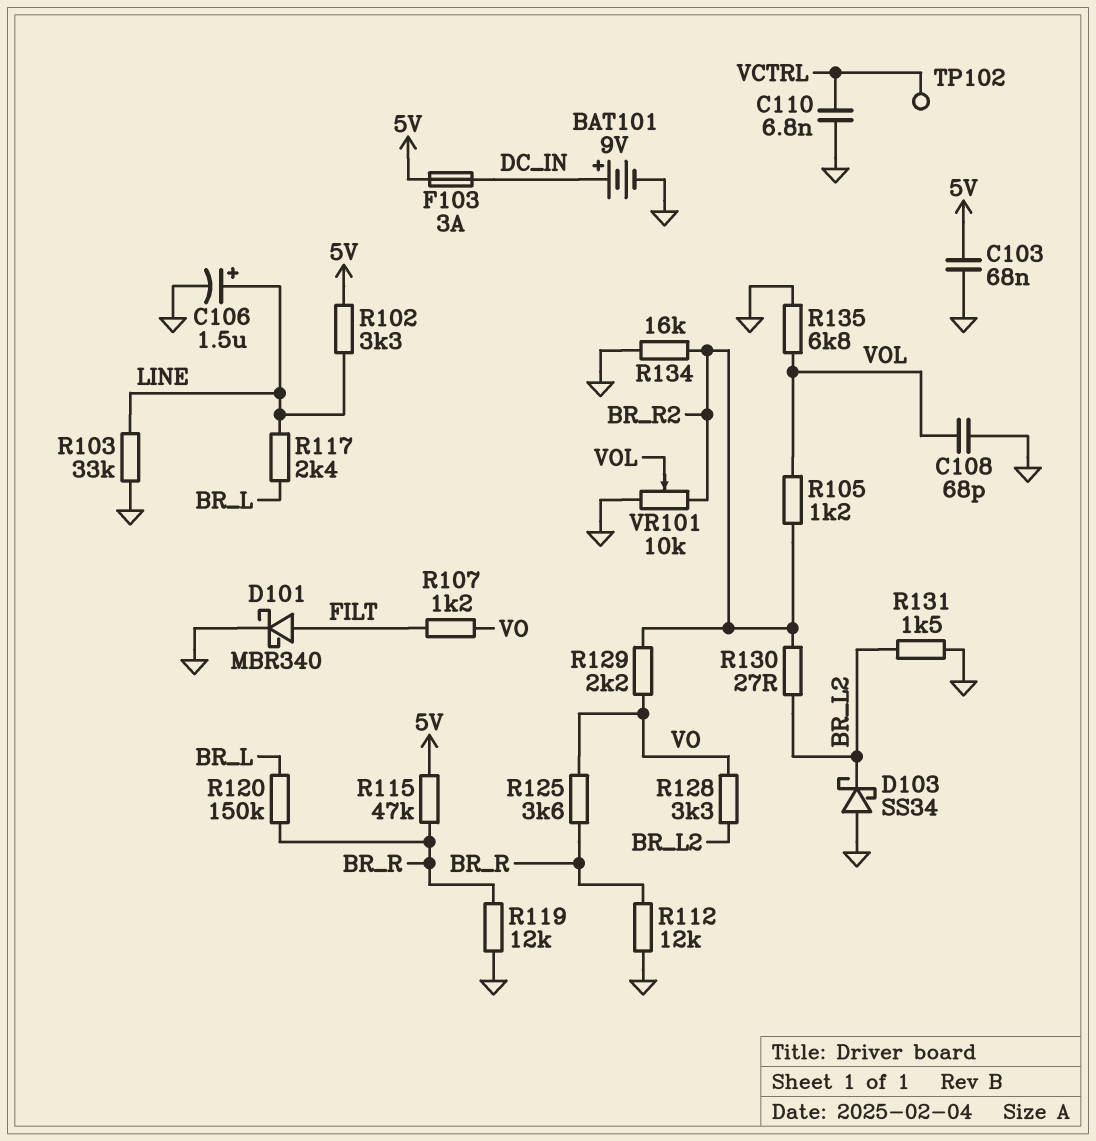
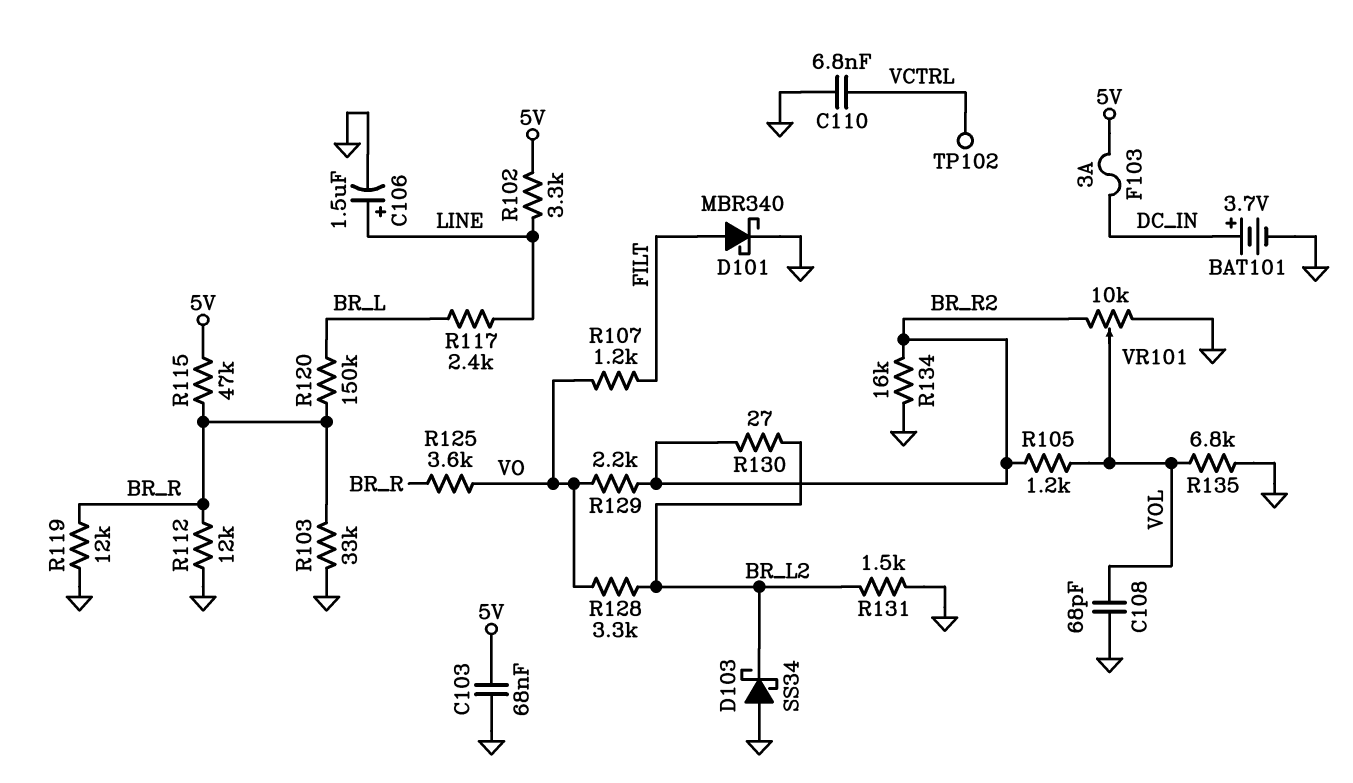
BAT101: 9V (plus DC_IN, minus GND) -> 3.7V (plus DC_IN, minus GND)
R103: 33k (GND, LINE) -> 33k (BR_R, GND)

